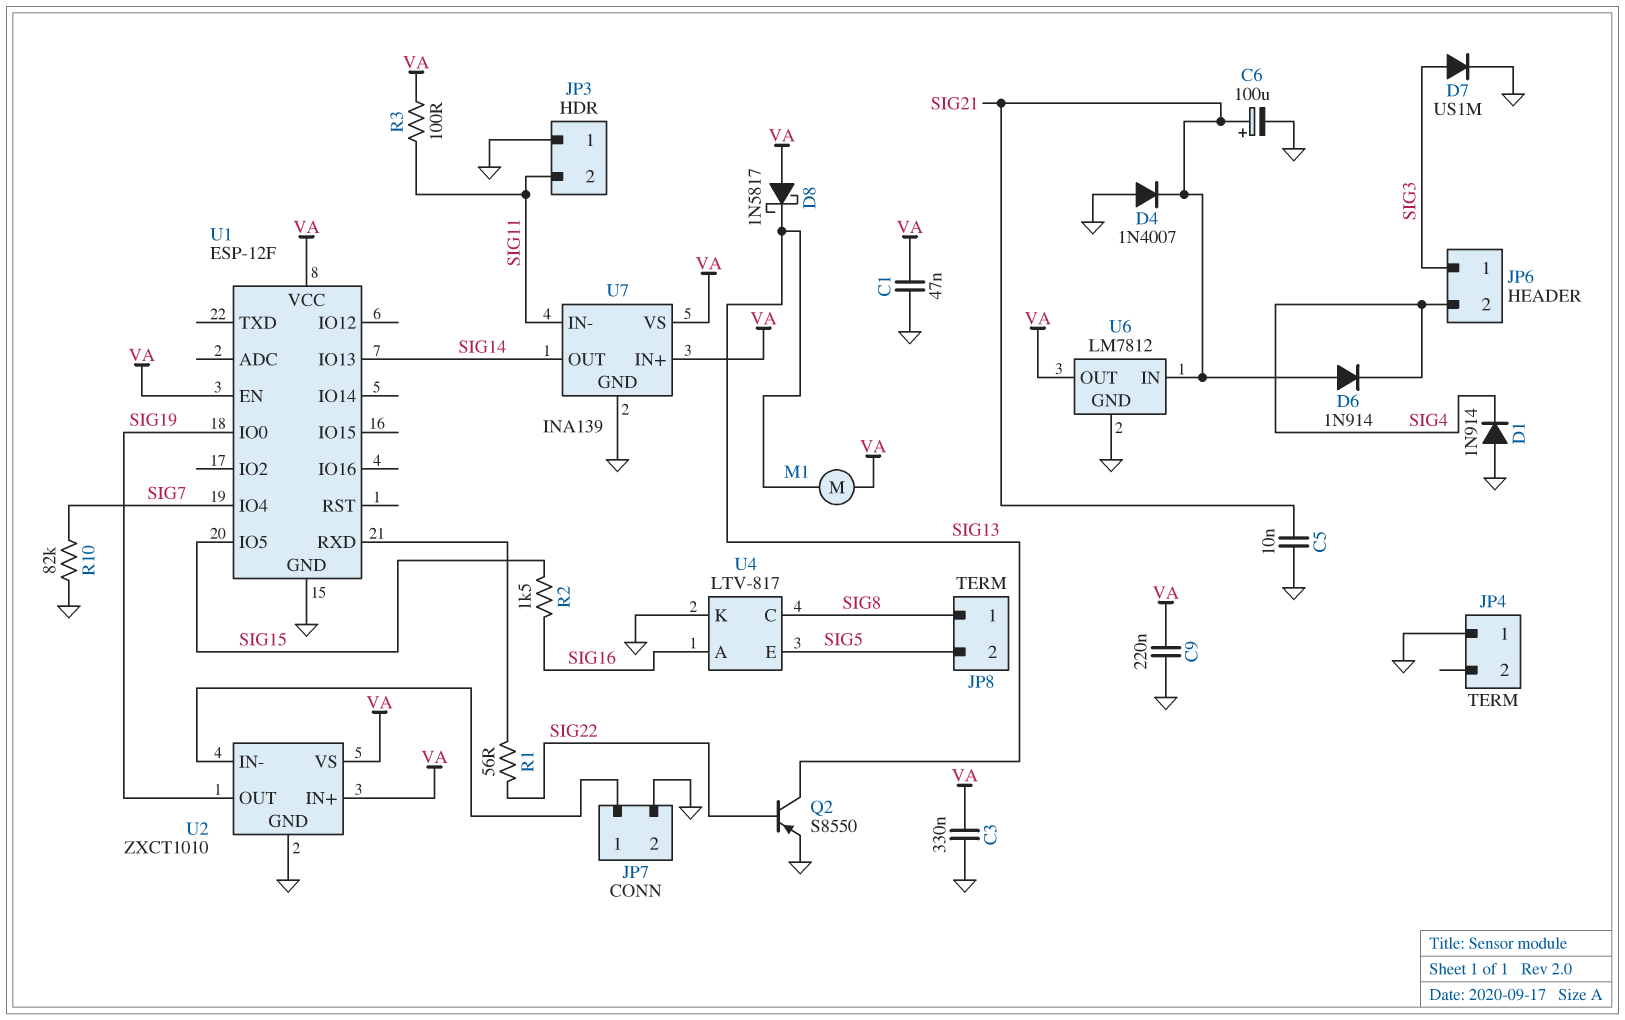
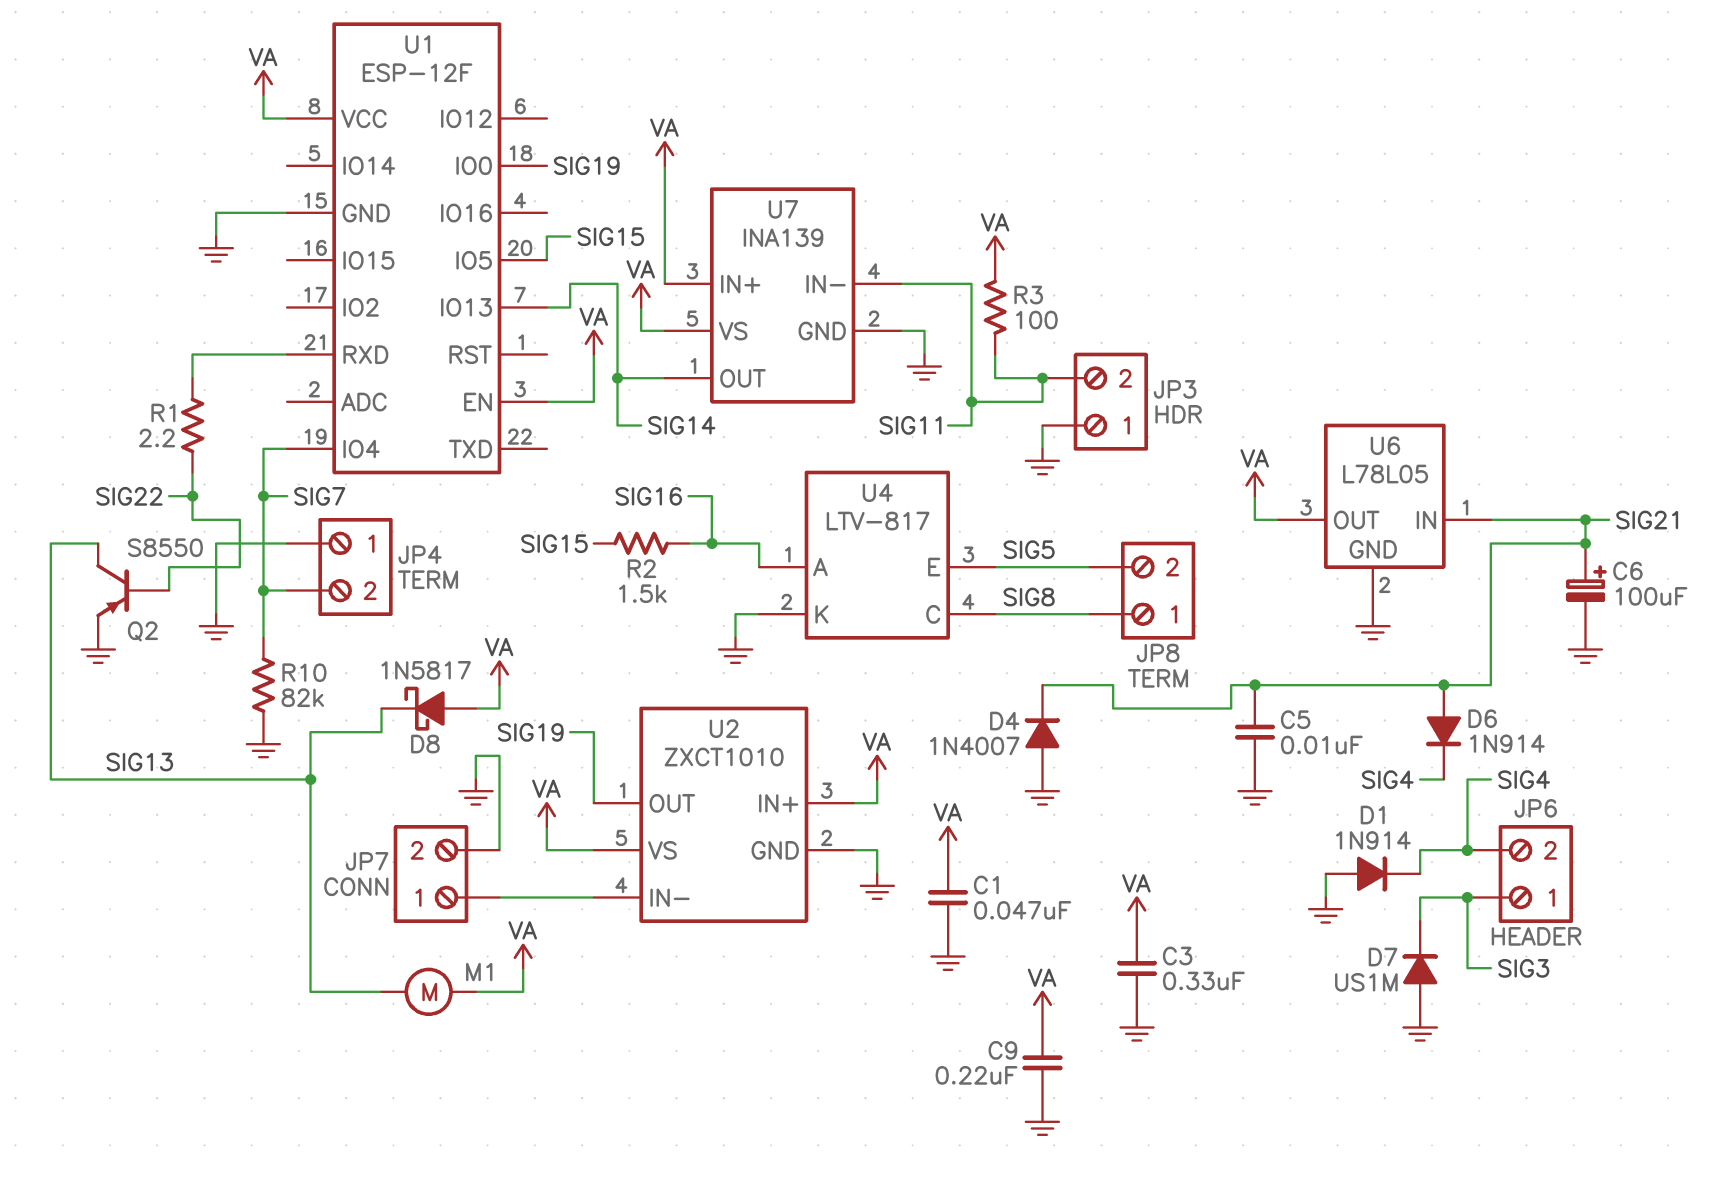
D7: diode US1M (A SIG3, K GND) -> diode US1M (A GND, K SIG3)
JP4 pin 2: none -> SIG7
R1: 56 (SIG22, U1/RXD) -> 2.2 (SIG22, U1/RXD)
U6: LM7812 -> L78L05

